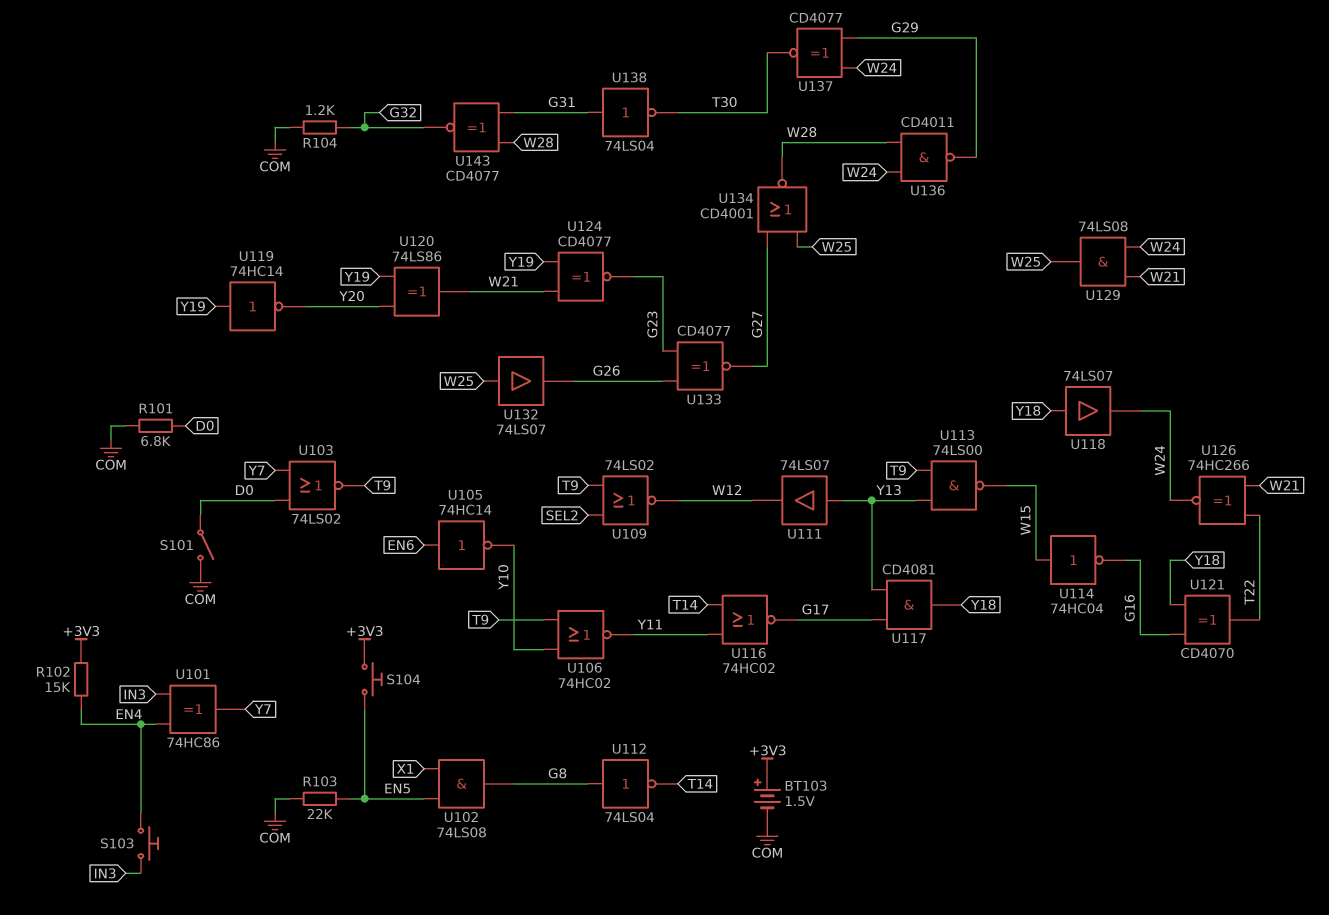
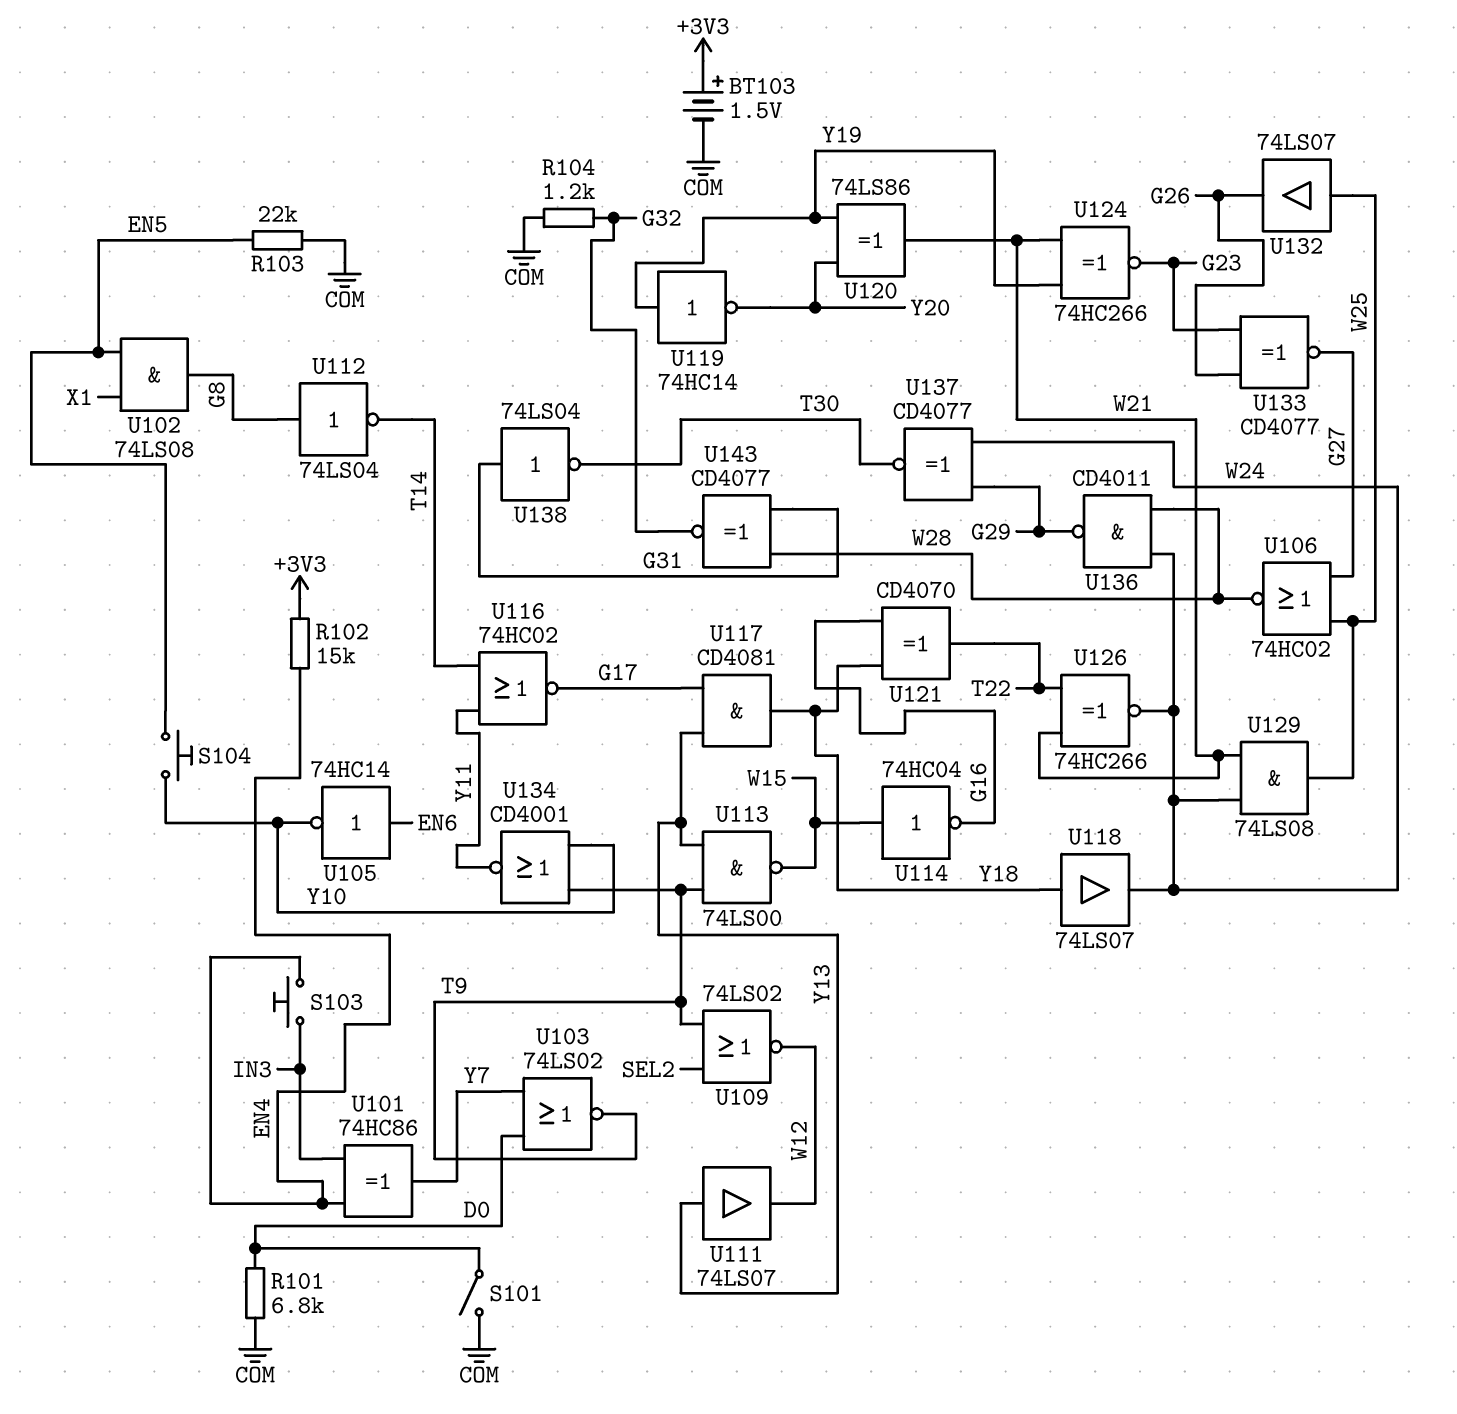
S104: button (+3V3, EN5) -> button (EN5, Y10)
U106: NOR 74HC02 (in T9, in Y10, out Y11) -> NOR 74HC02 (in G27, in W25, out W28)
U124: XNOR CD4077 (in W21, in Y19, out G23) -> XNOR 74HC266 (in W21, in Y19, out G23)
U134: NOR CD4001 (in G27, in W25, out W28) -> NOR CD4001 (in T9, in Y10, out Y11)

